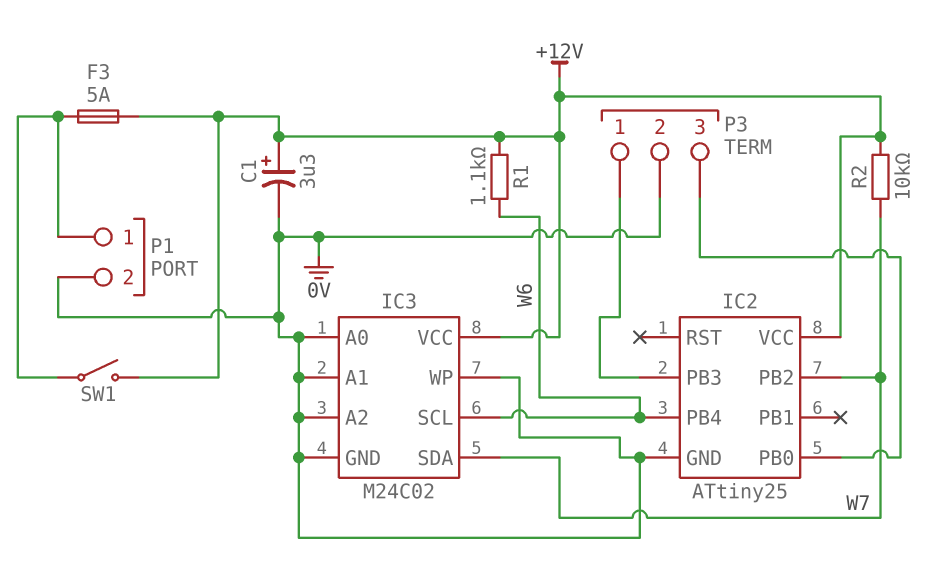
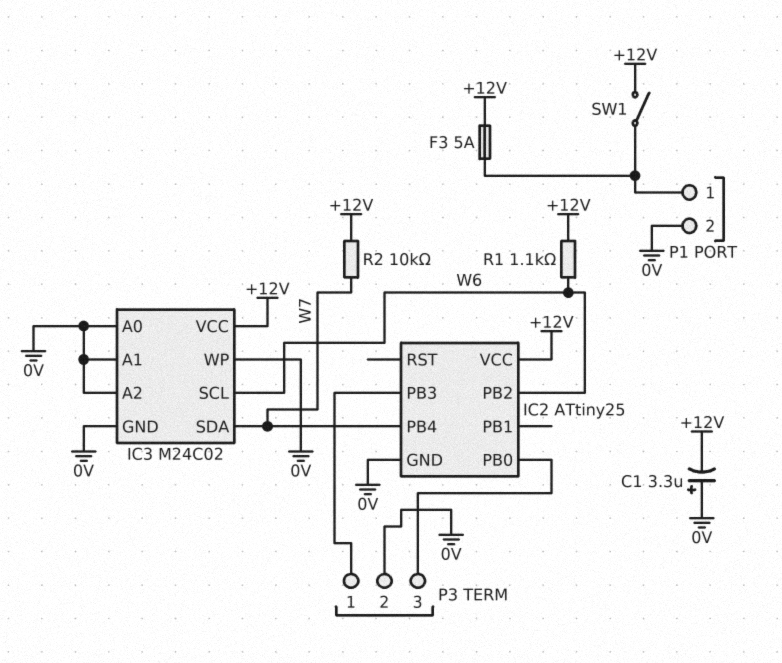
C1: 3.3uF (plus +12V, minus 0V) -> 3.3uF (plus 0V, minus +12V)
IC2 pin PB2: W7 -> W6
IC2 pin PB4: W6 -> W7

